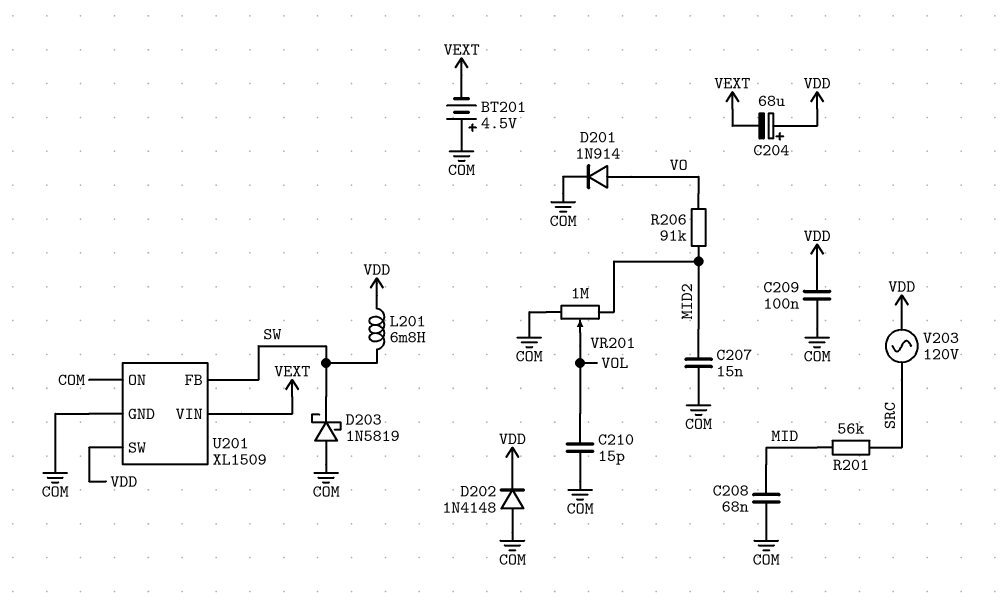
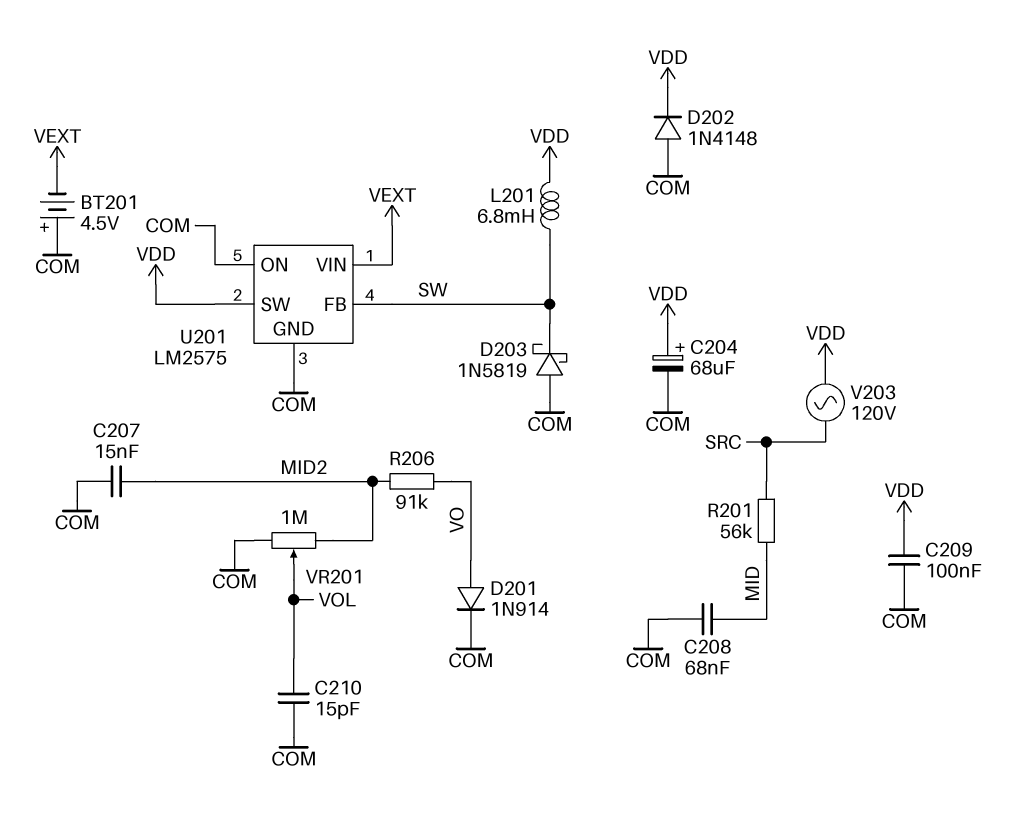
C204: 68uF (plus VDD, minus VEXT) -> 68uF (plus VDD, minus COM)
U201: XL1509 -> LM2575

